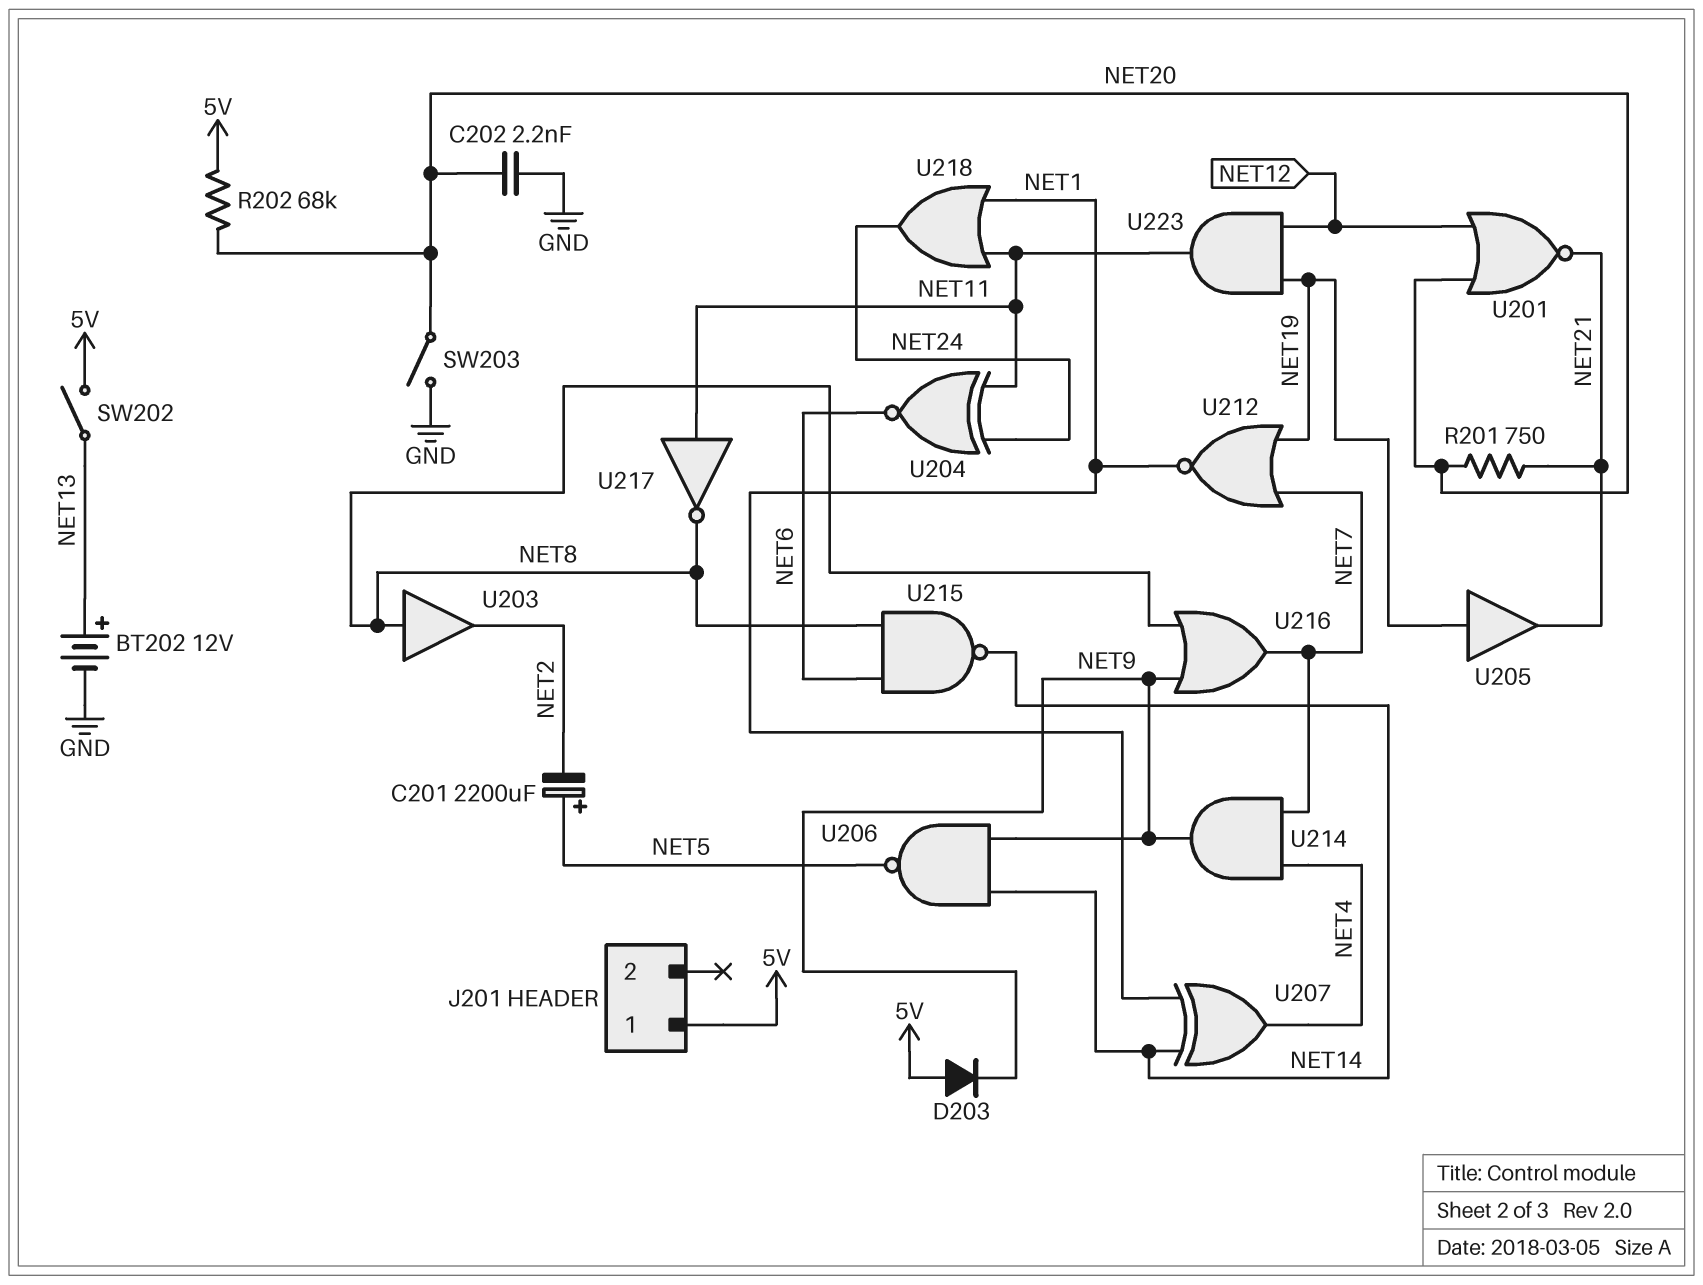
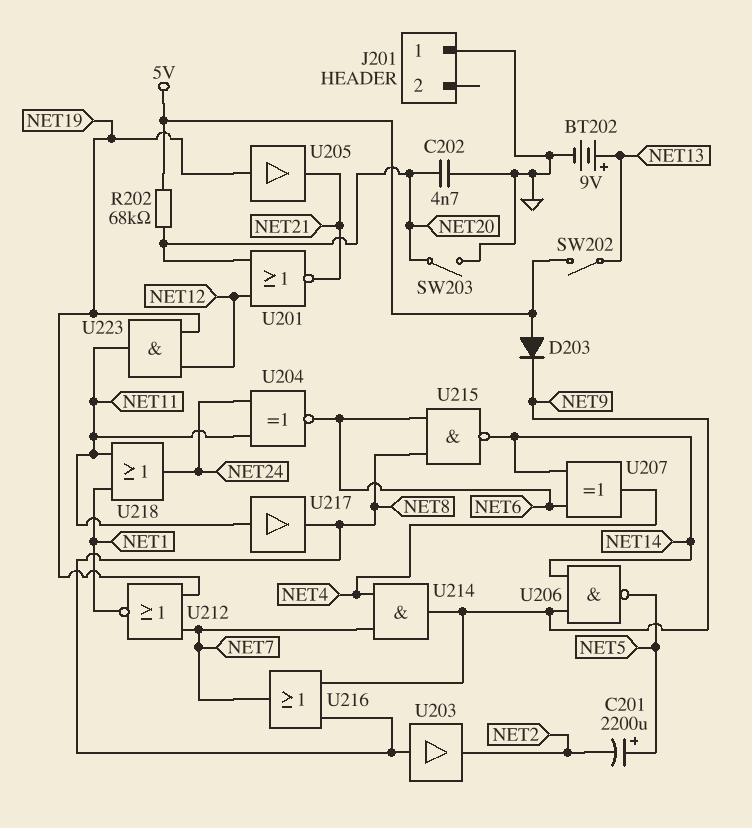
BT202: 12V (plus NET13, minus GND) -> 9V (plus NET13, minus GND)
C202: 2.2nF (GND, NET20) -> 4.7nF (GND, NET20)
J201 pin 1: 5V -> GND
R201: 750 (NET20, NET21) -> none
U207: XOR (in NET1, in NET14, out NET4) -> XOR (in NET6, in NET14, out NET4)
U217: NOT (in NET11, out NET8) -> buffer (in NET11, out NET8)

